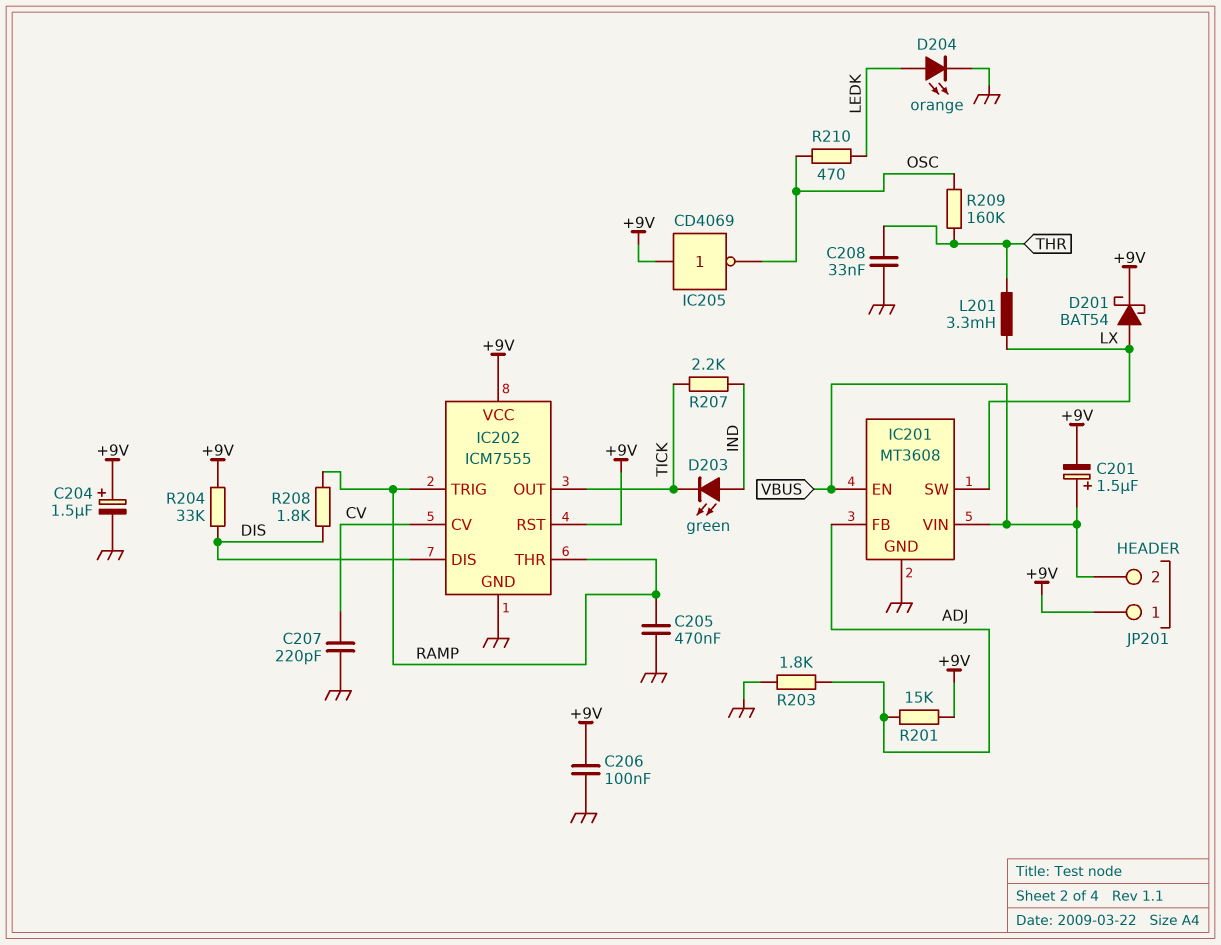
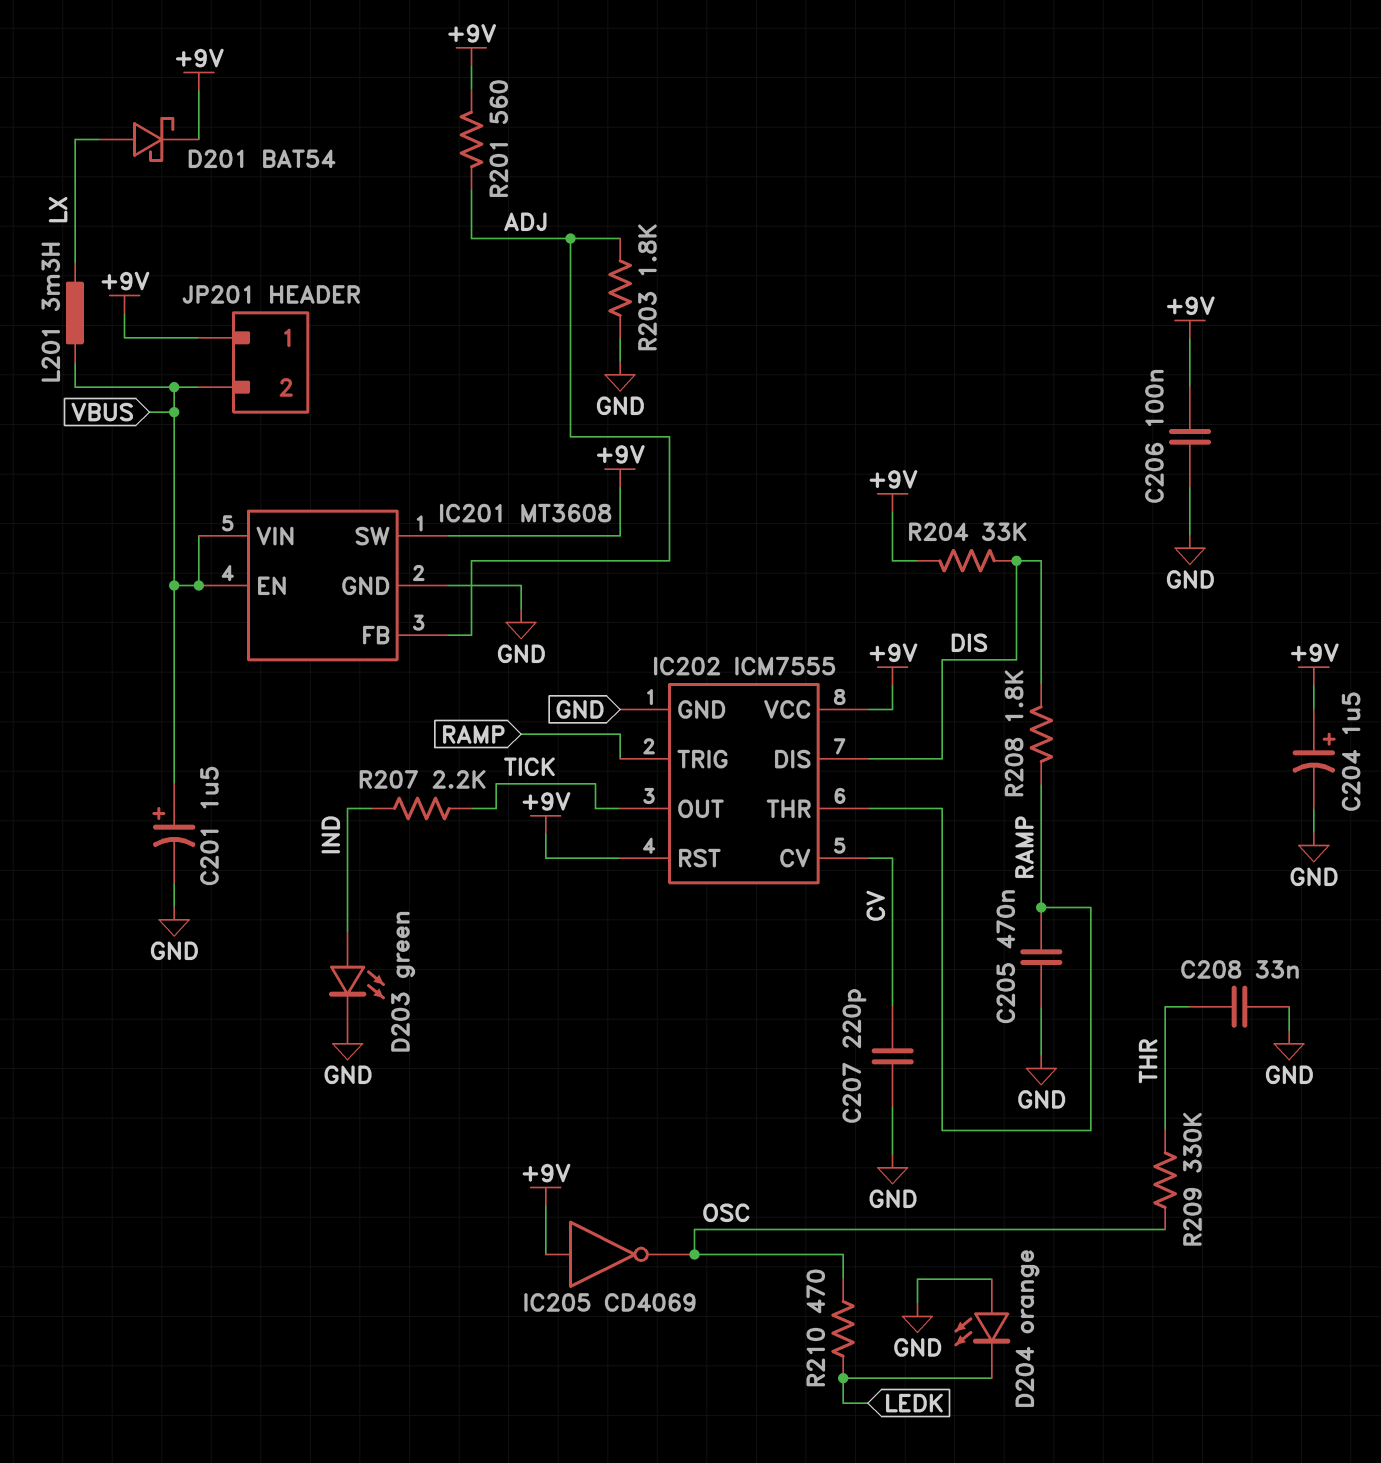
C201: 1.5uF (plus VBUS, minus +9V) -> 1.5uF (plus VBUS, minus GND)
D203: LED green (A IND, K TICK) -> LED green (A IND, K GND)
D204: LED orange (A LEDK, K GND) -> LED orange (A GND, K LEDK)
IC201 pin SW: LX -> +9V
L201: 3.3mH (LX, THR) -> 3.3mH (LX, VBUS)
R201: 15k (+9V, ADJ) -> 560 (+9V, ADJ)
R209: 160k (OSC, THR) -> 330k (OSC, THR)

